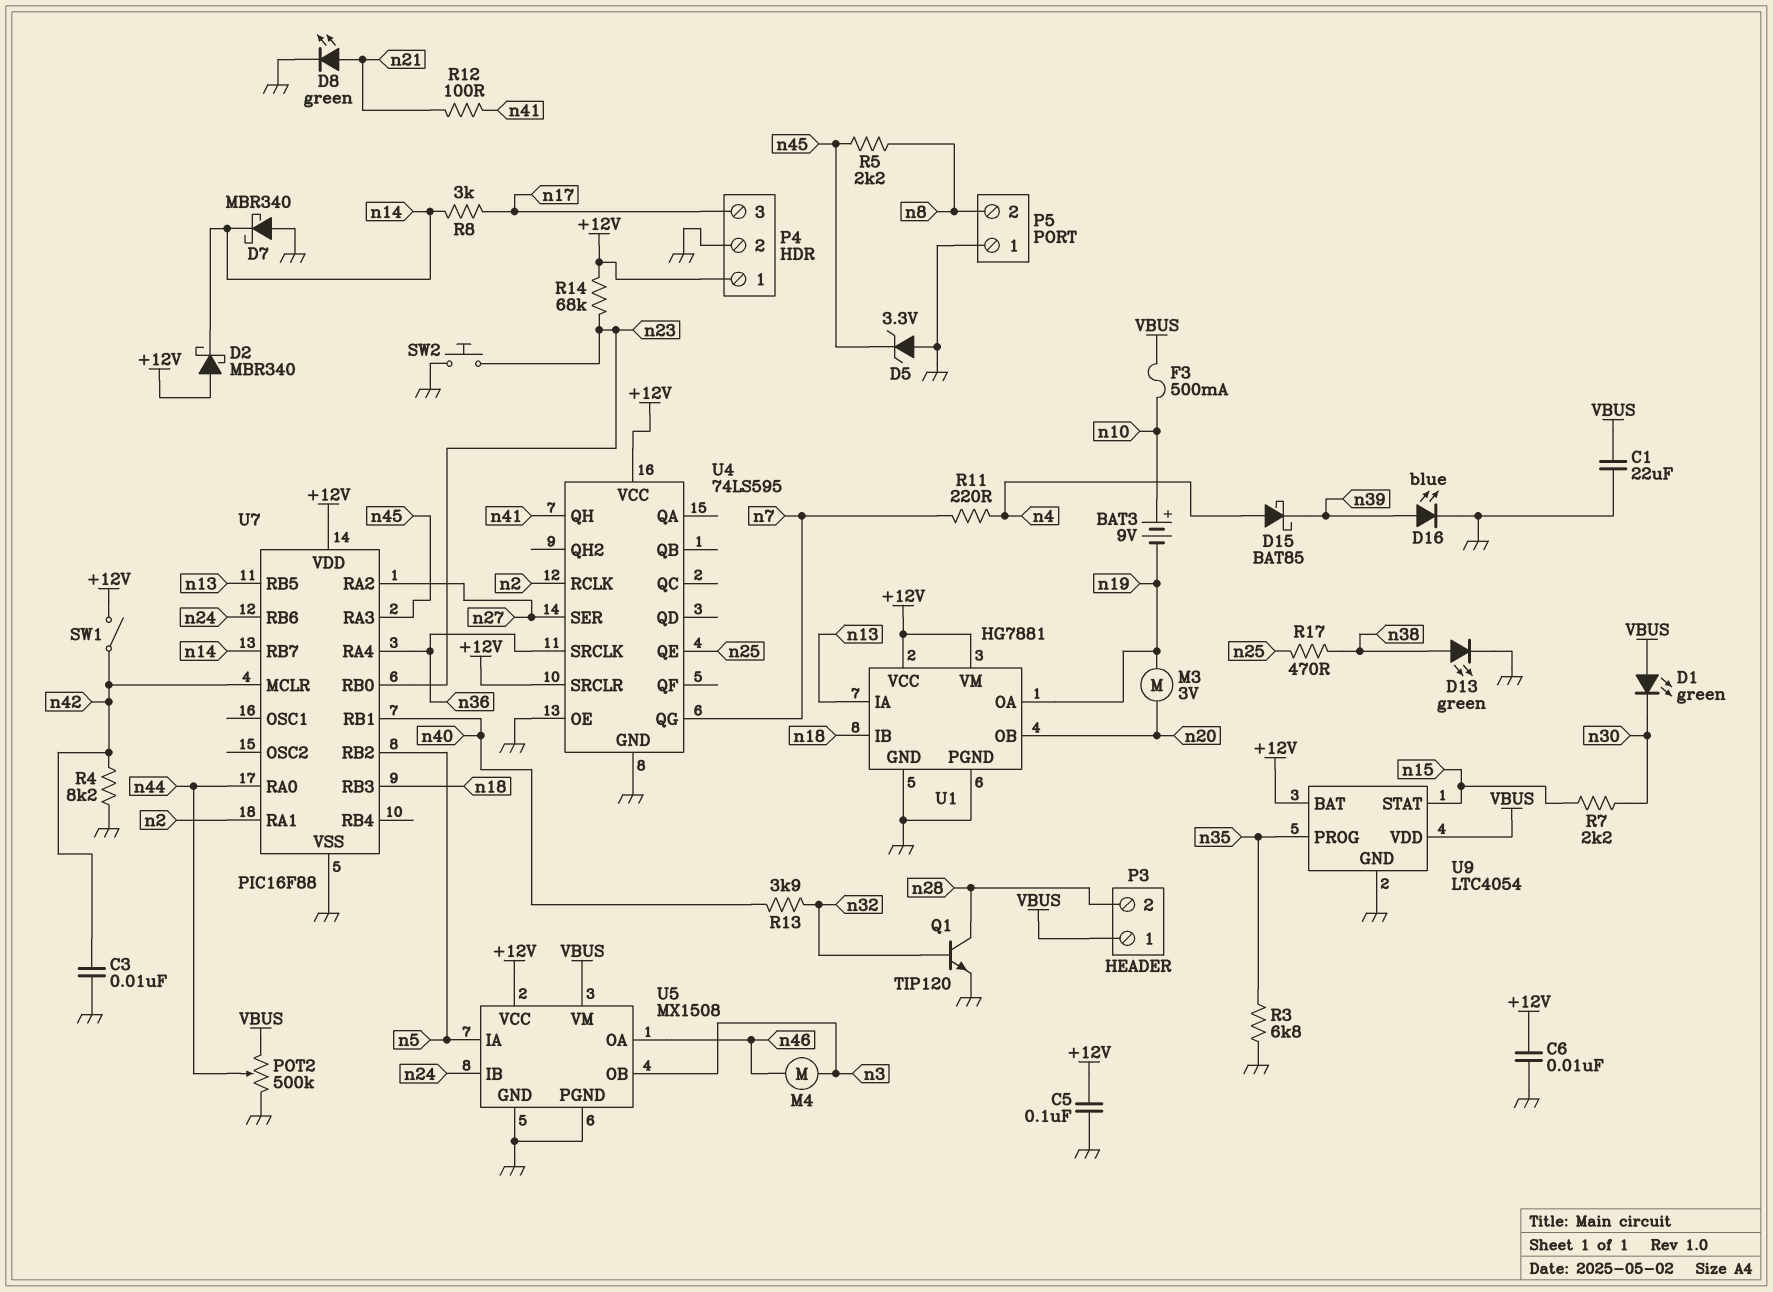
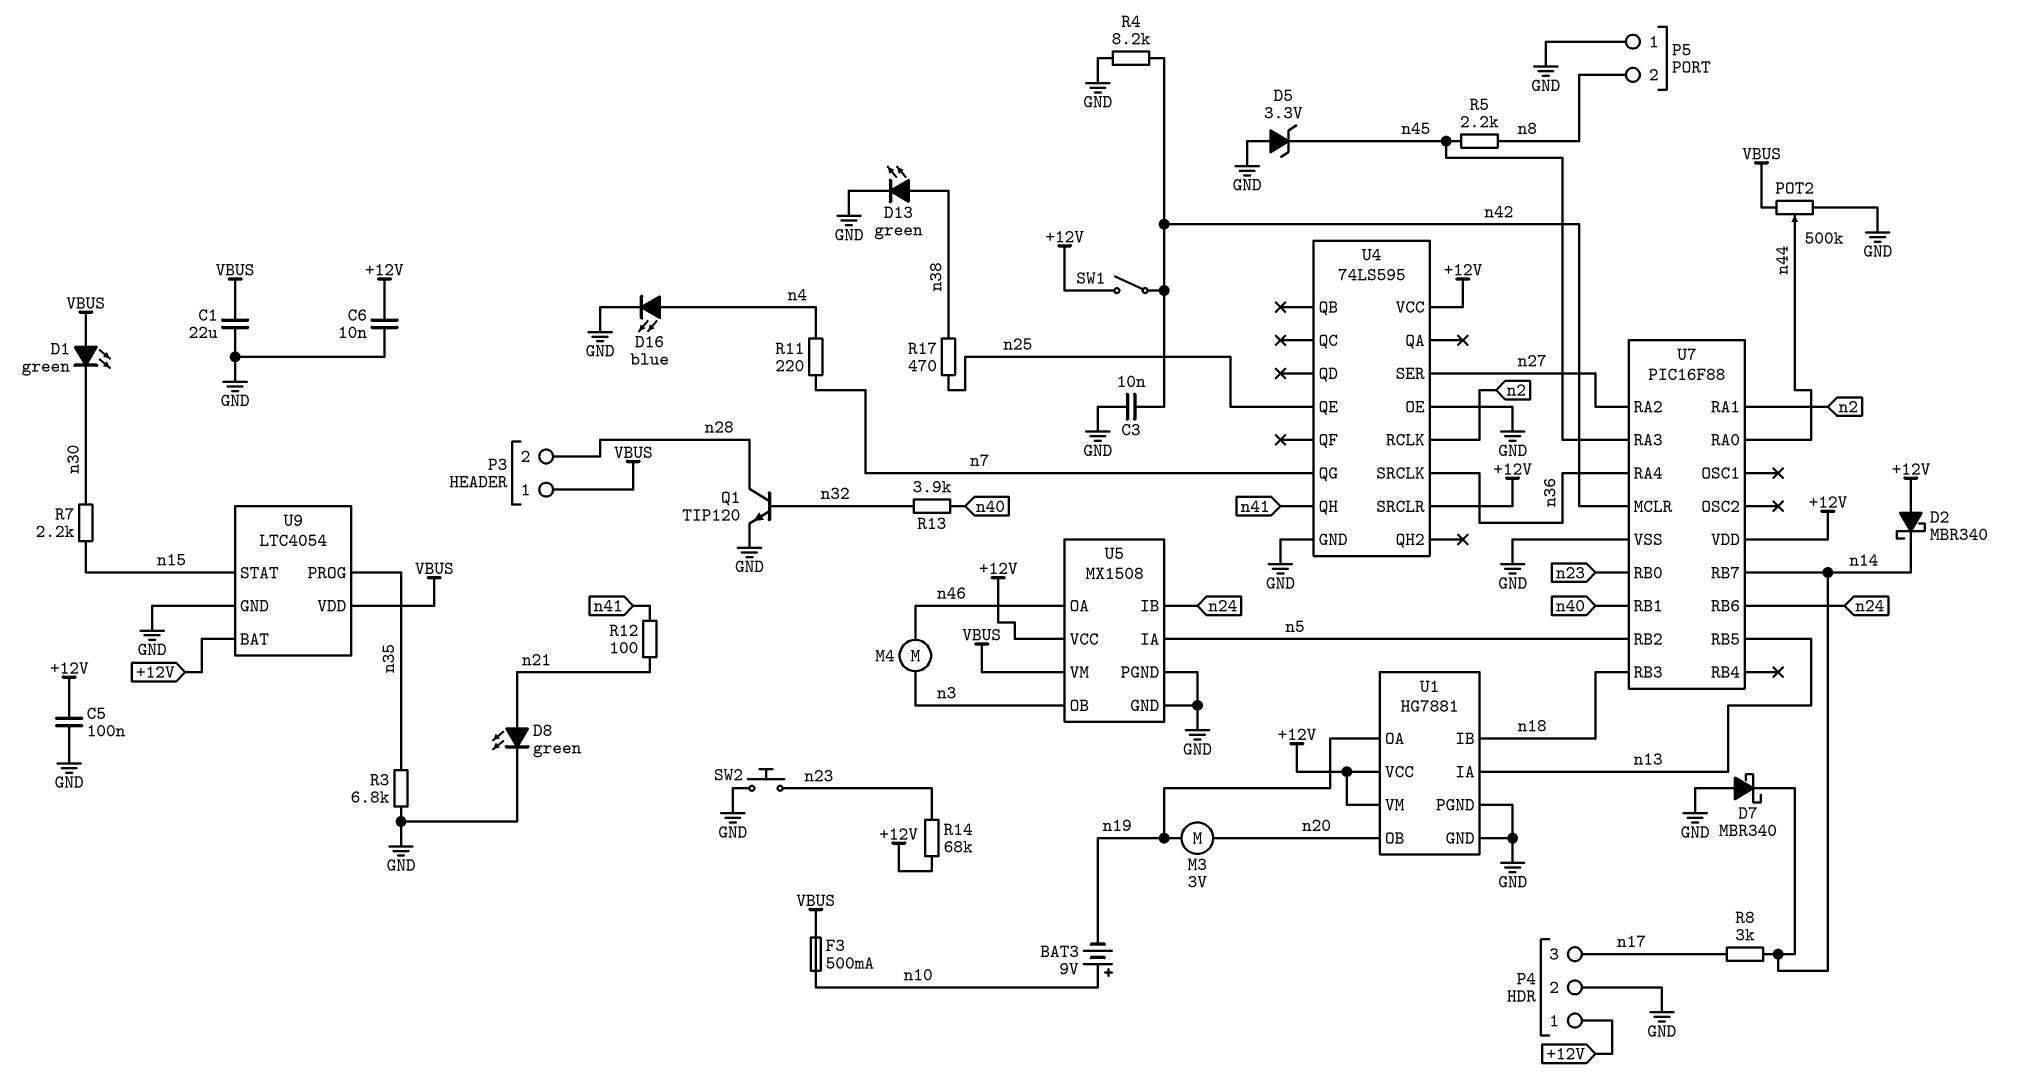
D15: schottky BAT85 (A n4, K n39) -> none
D16: LED blue (A n39, K GND) -> LED blue (A n4, K GND)

